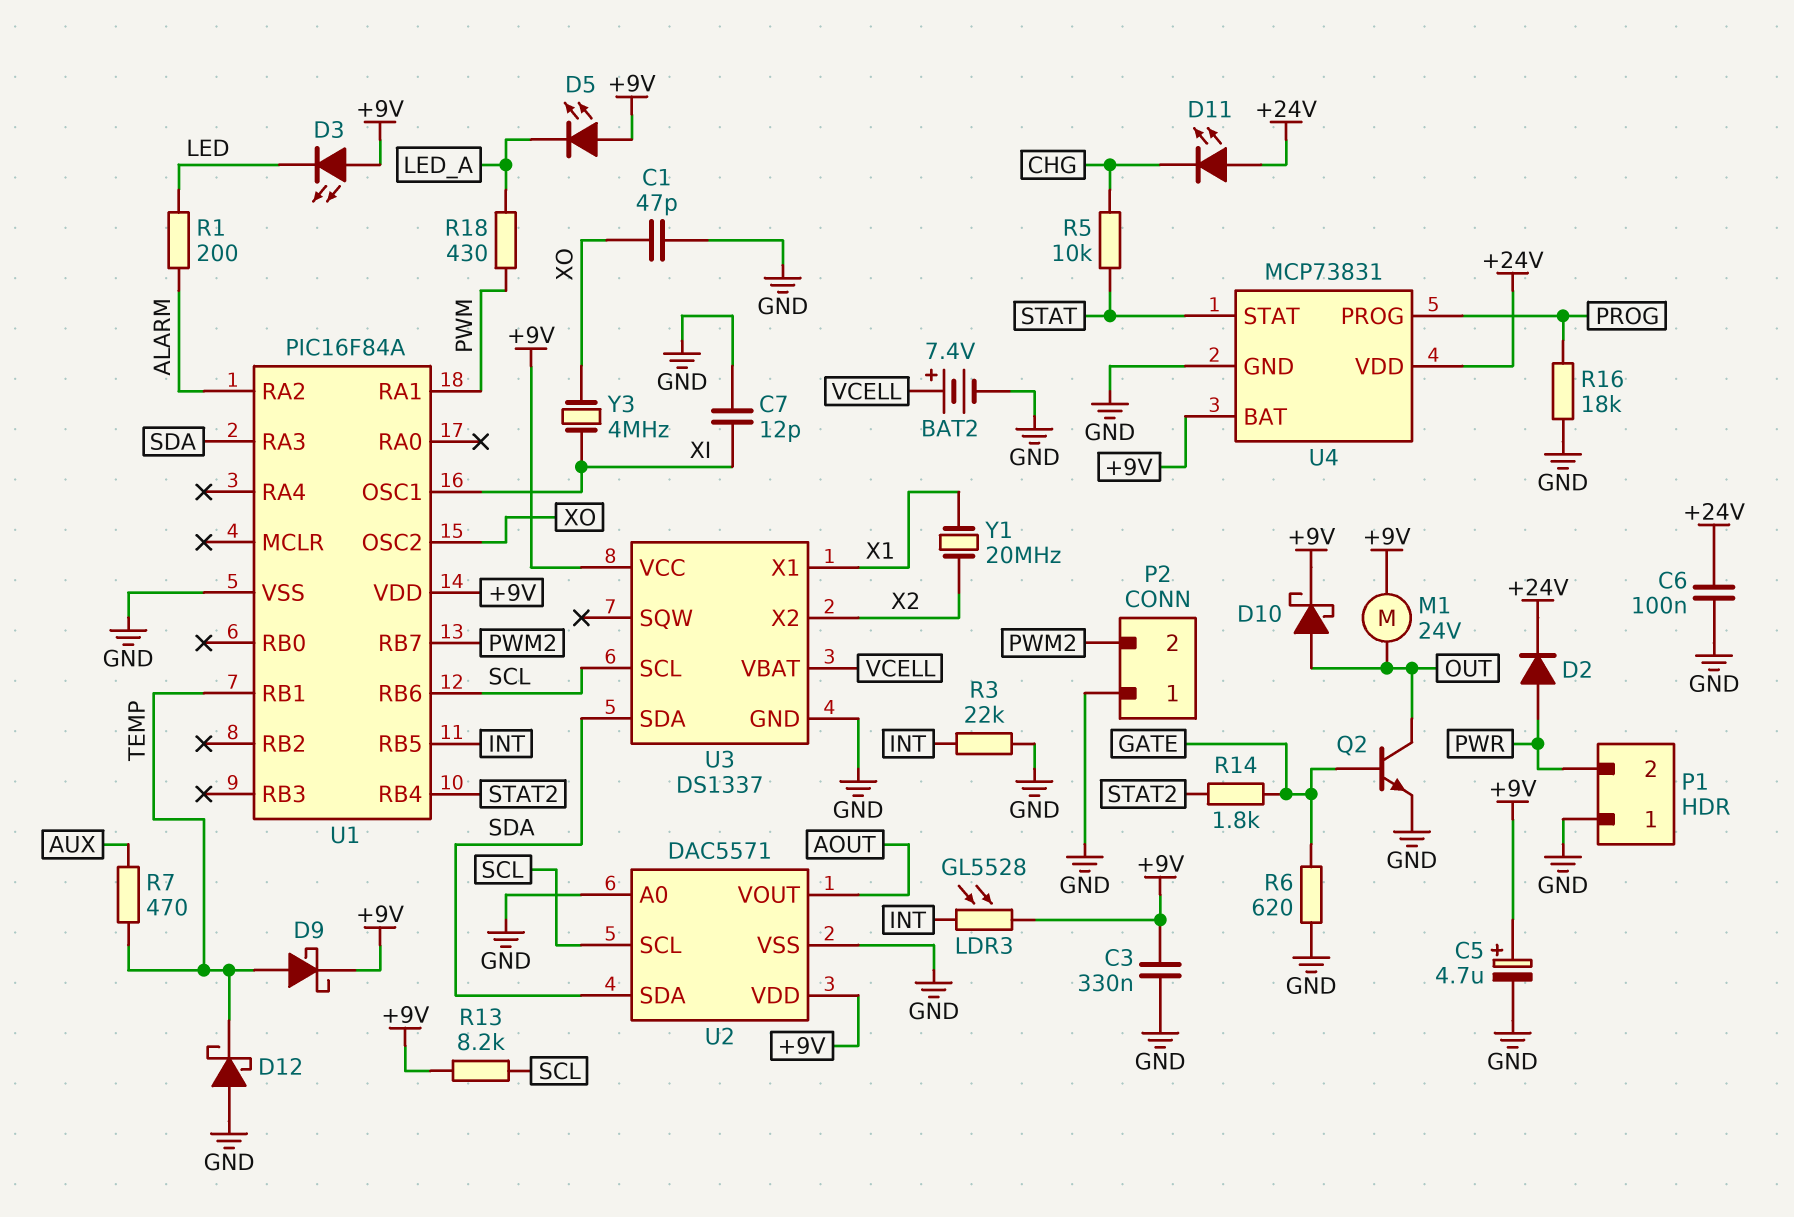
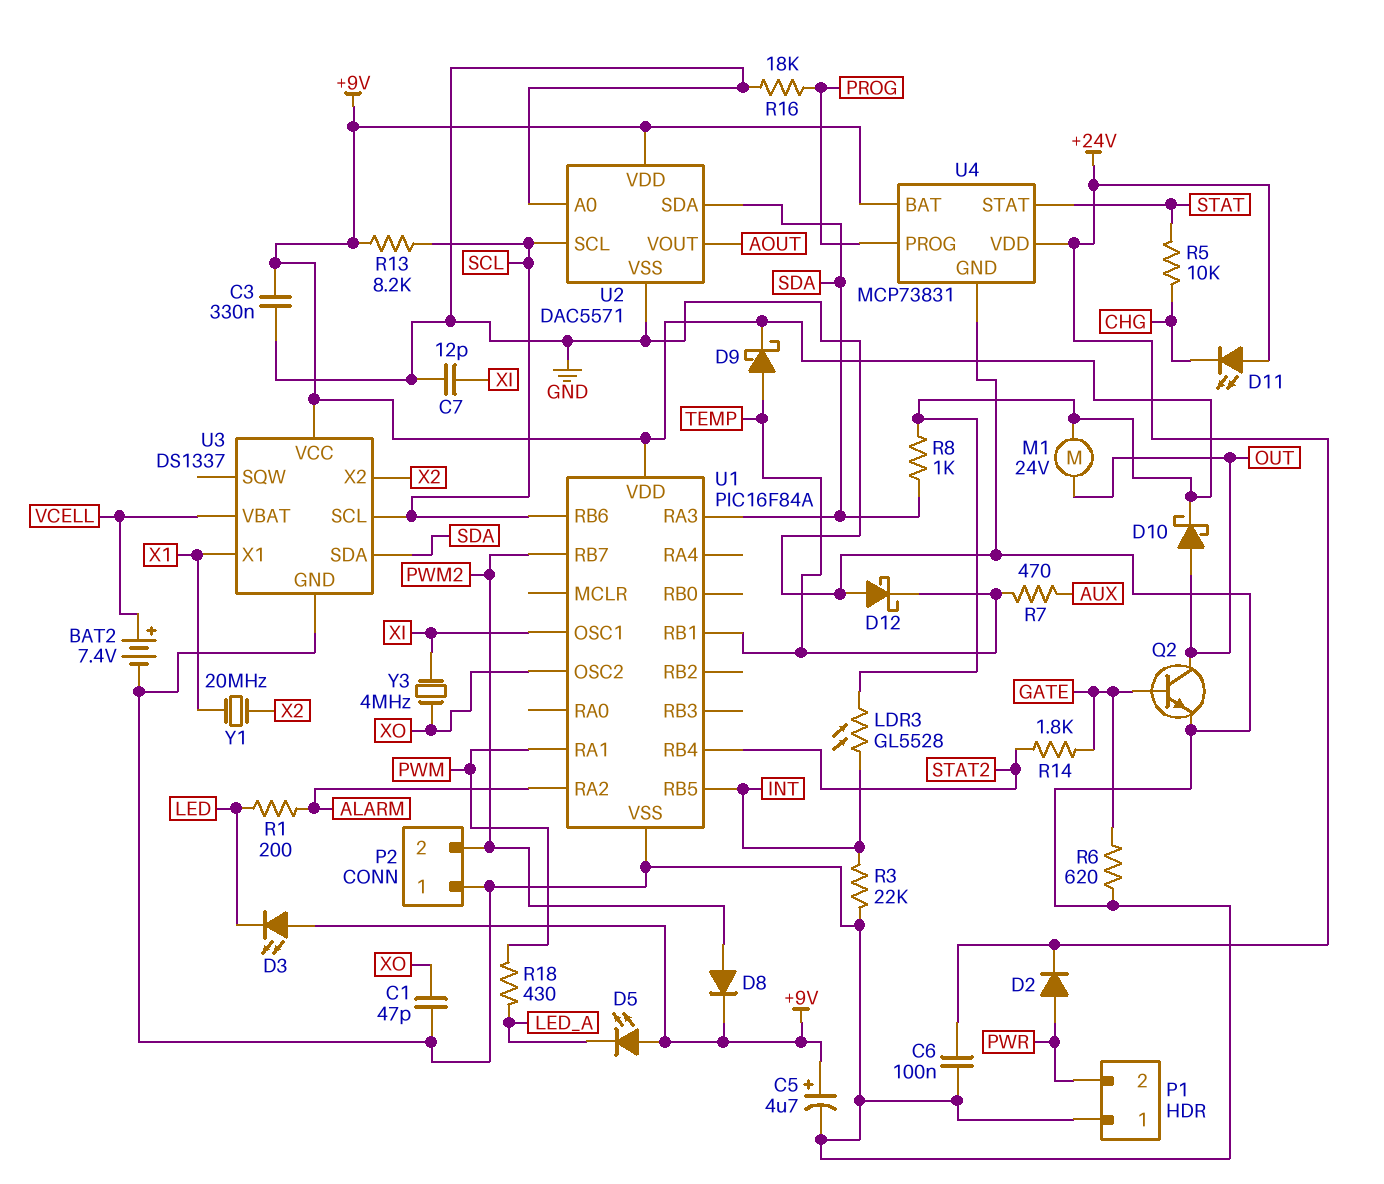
D8: none -> diode (A PWM2, K +9V)
R8: none -> 1k (+9V, SDA)

